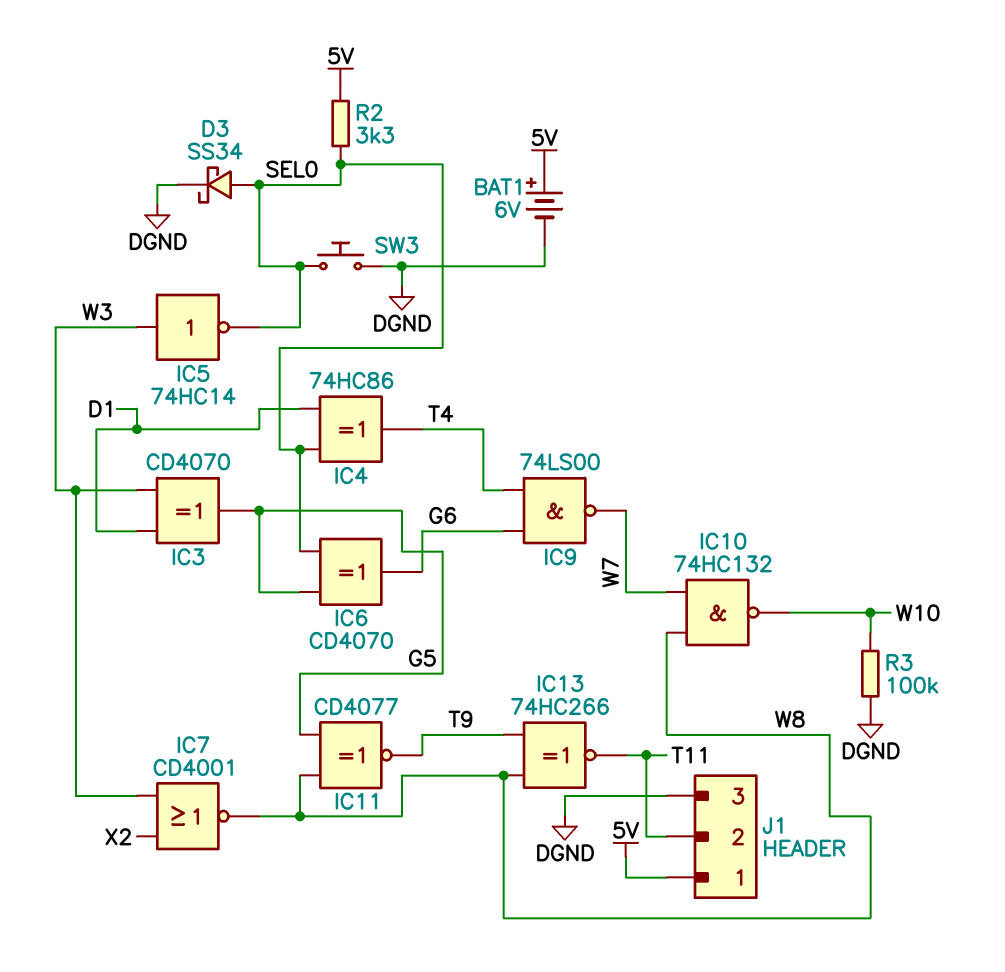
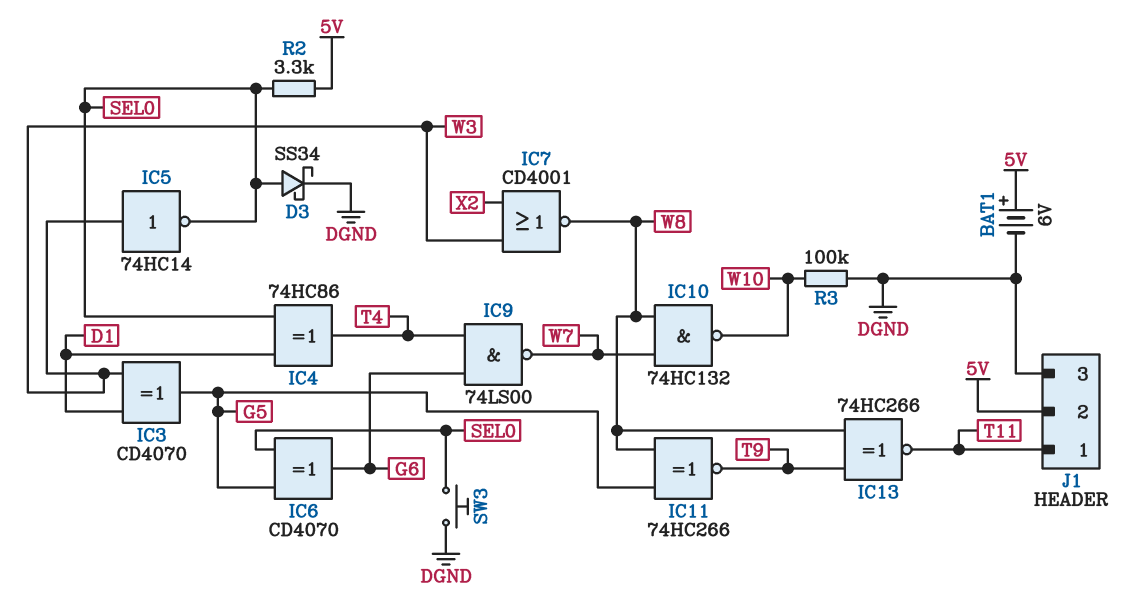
IC11: XNOR CD4077 (in G5, in W8, out T9) -> XNOR 74HC266 (in G5, in W8, out T9)
J1 pin 1: 5V -> T11
J1 pin 2: T11 -> 5V

